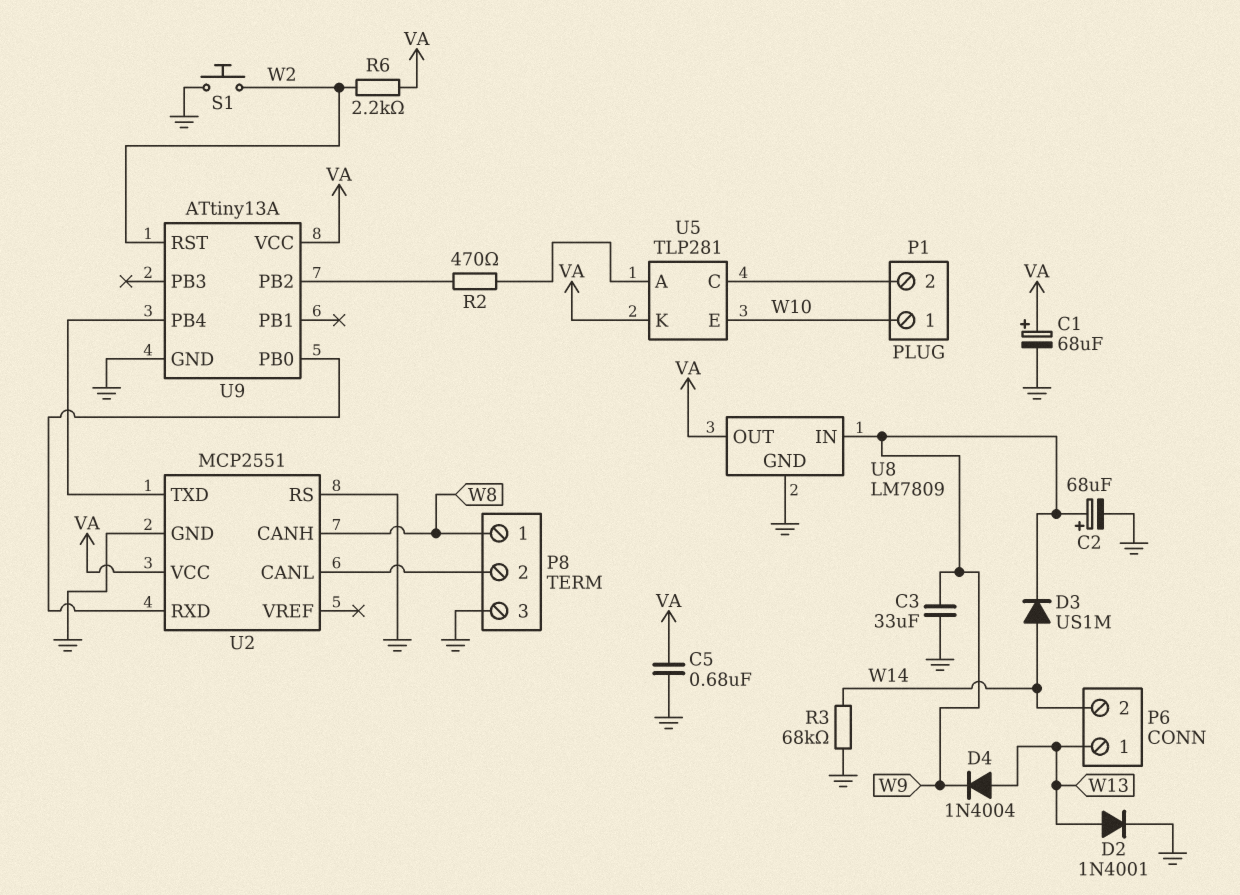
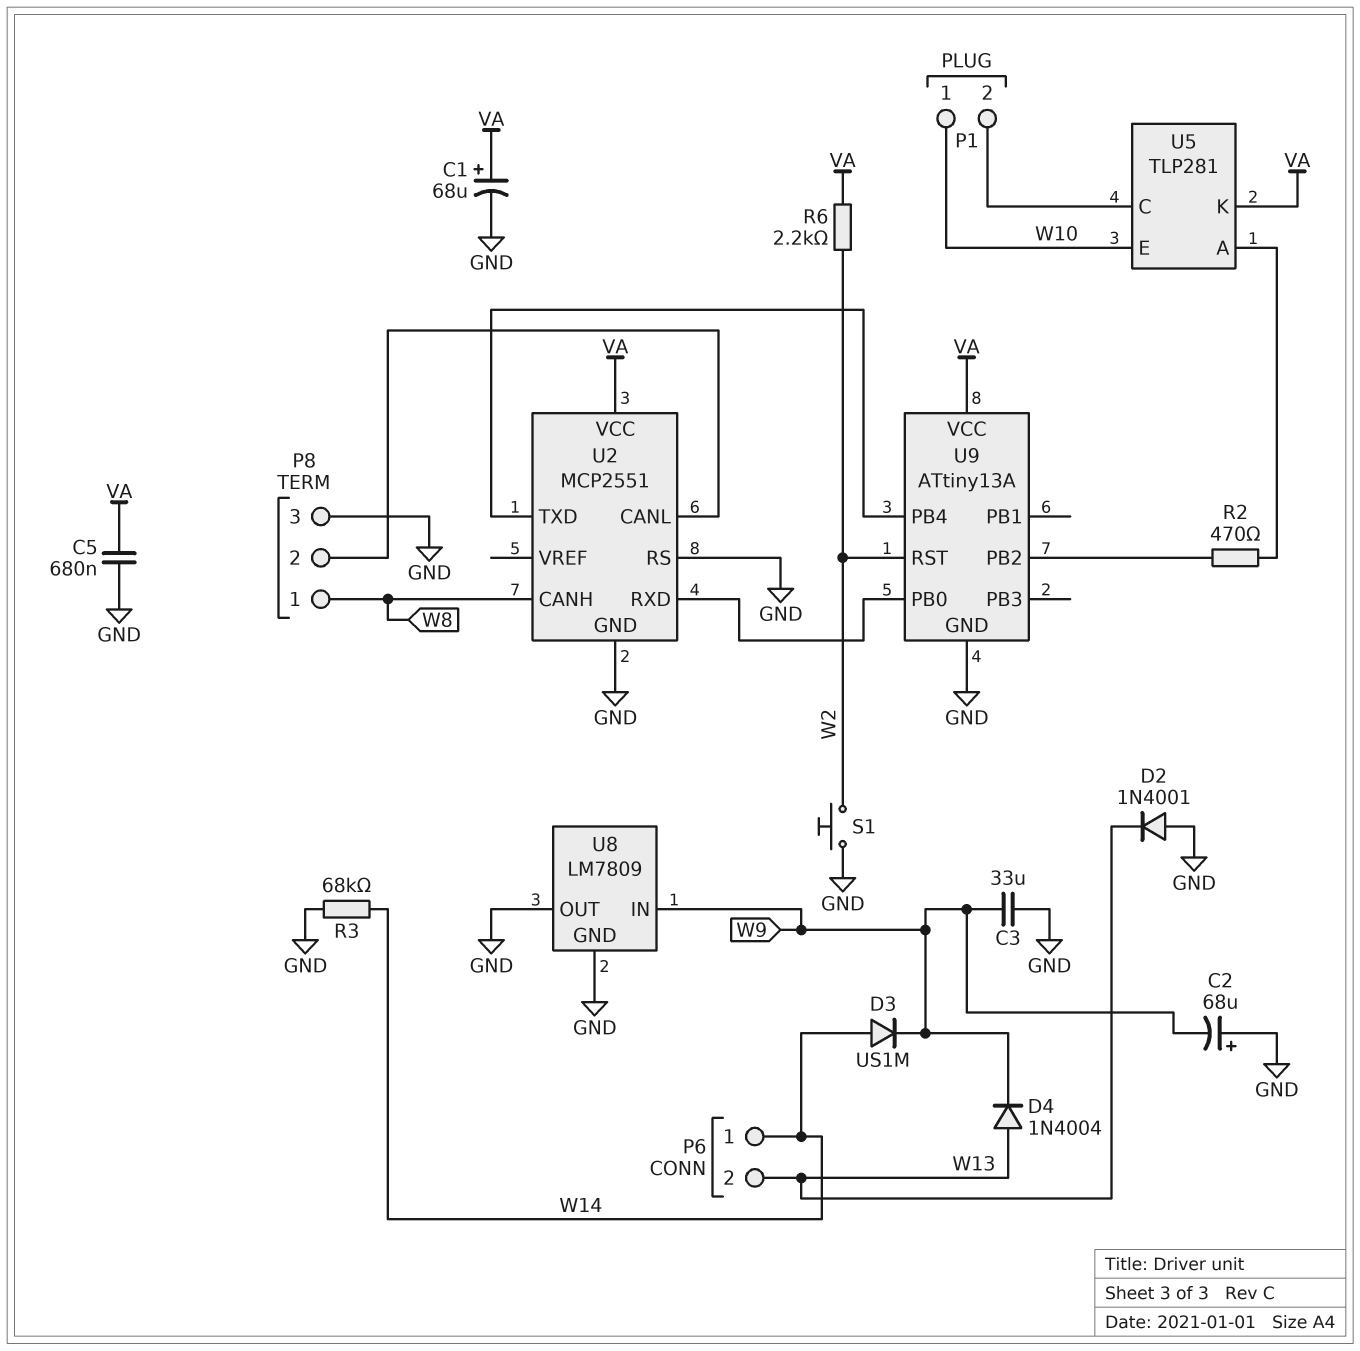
C2: 68uF (plus W9, minus GND) -> 68uF (plus GND, minus W9)
D2: diode 1N4001 (A W13, K GND) -> diode 1N4001 (A GND, K W13)
P6 pin 1: W13 -> W14
P6 pin 2: W14 -> W13
U8 pin OUT: VA -> GND

